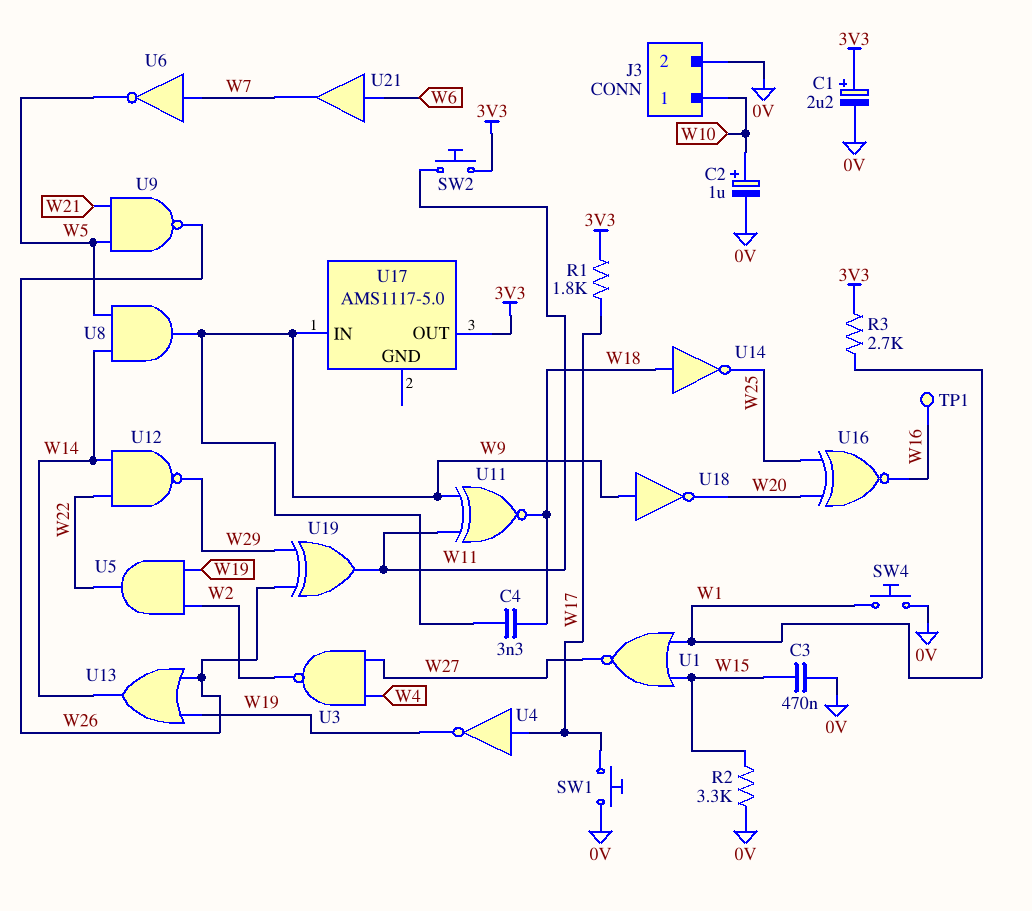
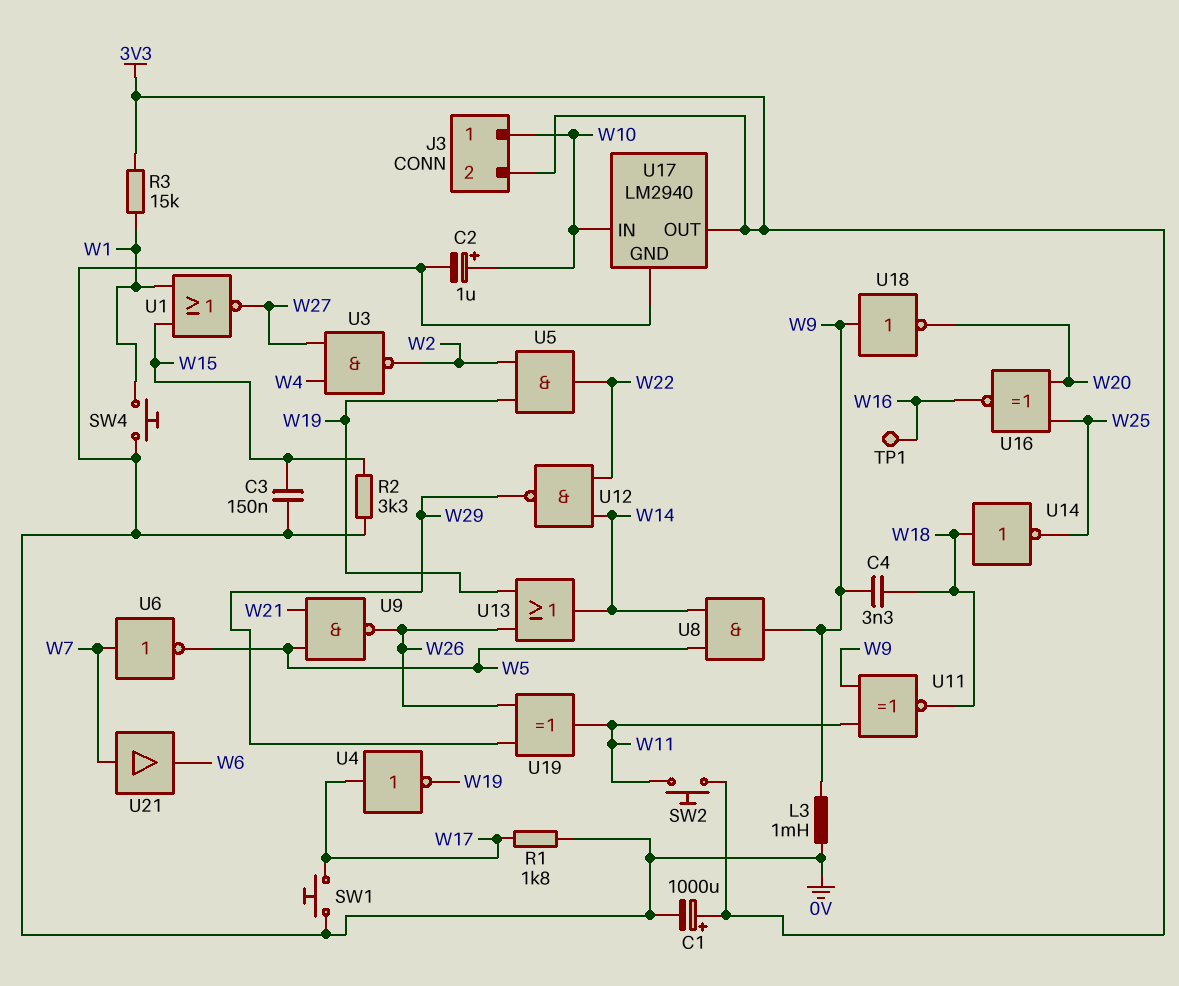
C1: 2.2uF (plus 3V3, minus 0V) -> 1000uF (plus 3V3, minus 0V)
C3: 470nF (0V, W15) -> 150nF (0V, W15)
J3 pin 2: 0V -> 3V3
L3: none -> 1mH (0V, W9)
R1: 1.8k (3V3, W17) -> 1.8k (0V, W17)
R3: 2.7k (3V3, W1) -> 15k (3V3, W1)
U17: AMS1117-5.0 -> LM2940
U17 pin GND: none -> 0V
U17 pin IN: W9 -> W10
U21: buffer (in W6, out W7) -> buffer (in W7, out W6)

